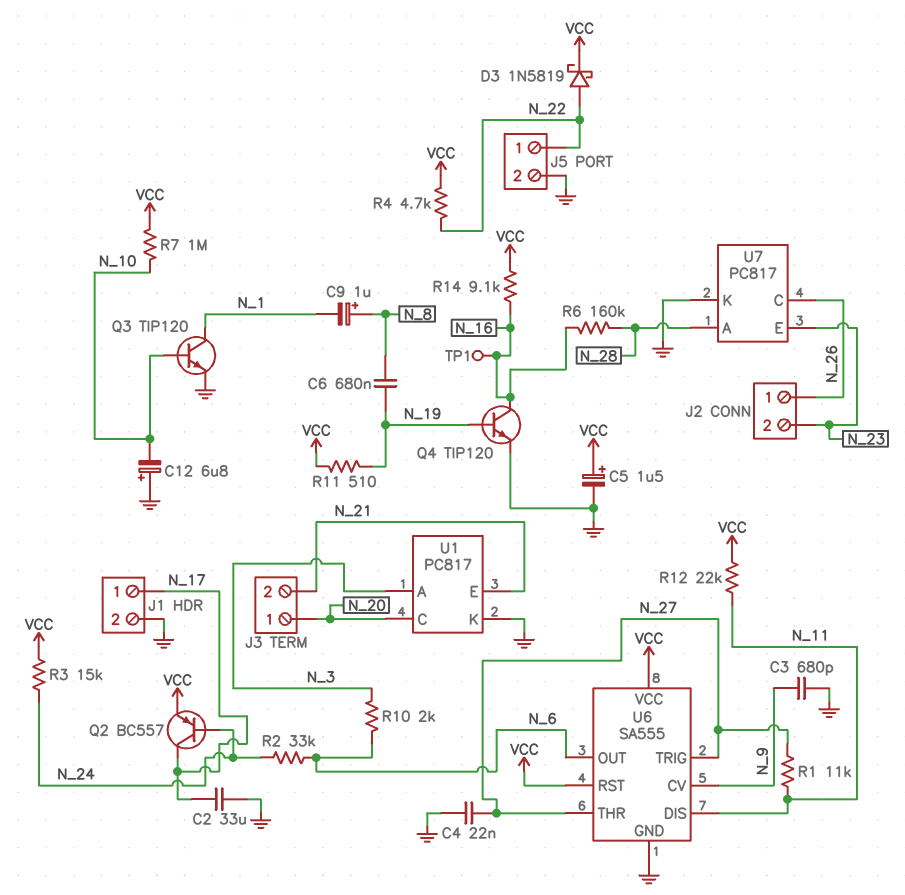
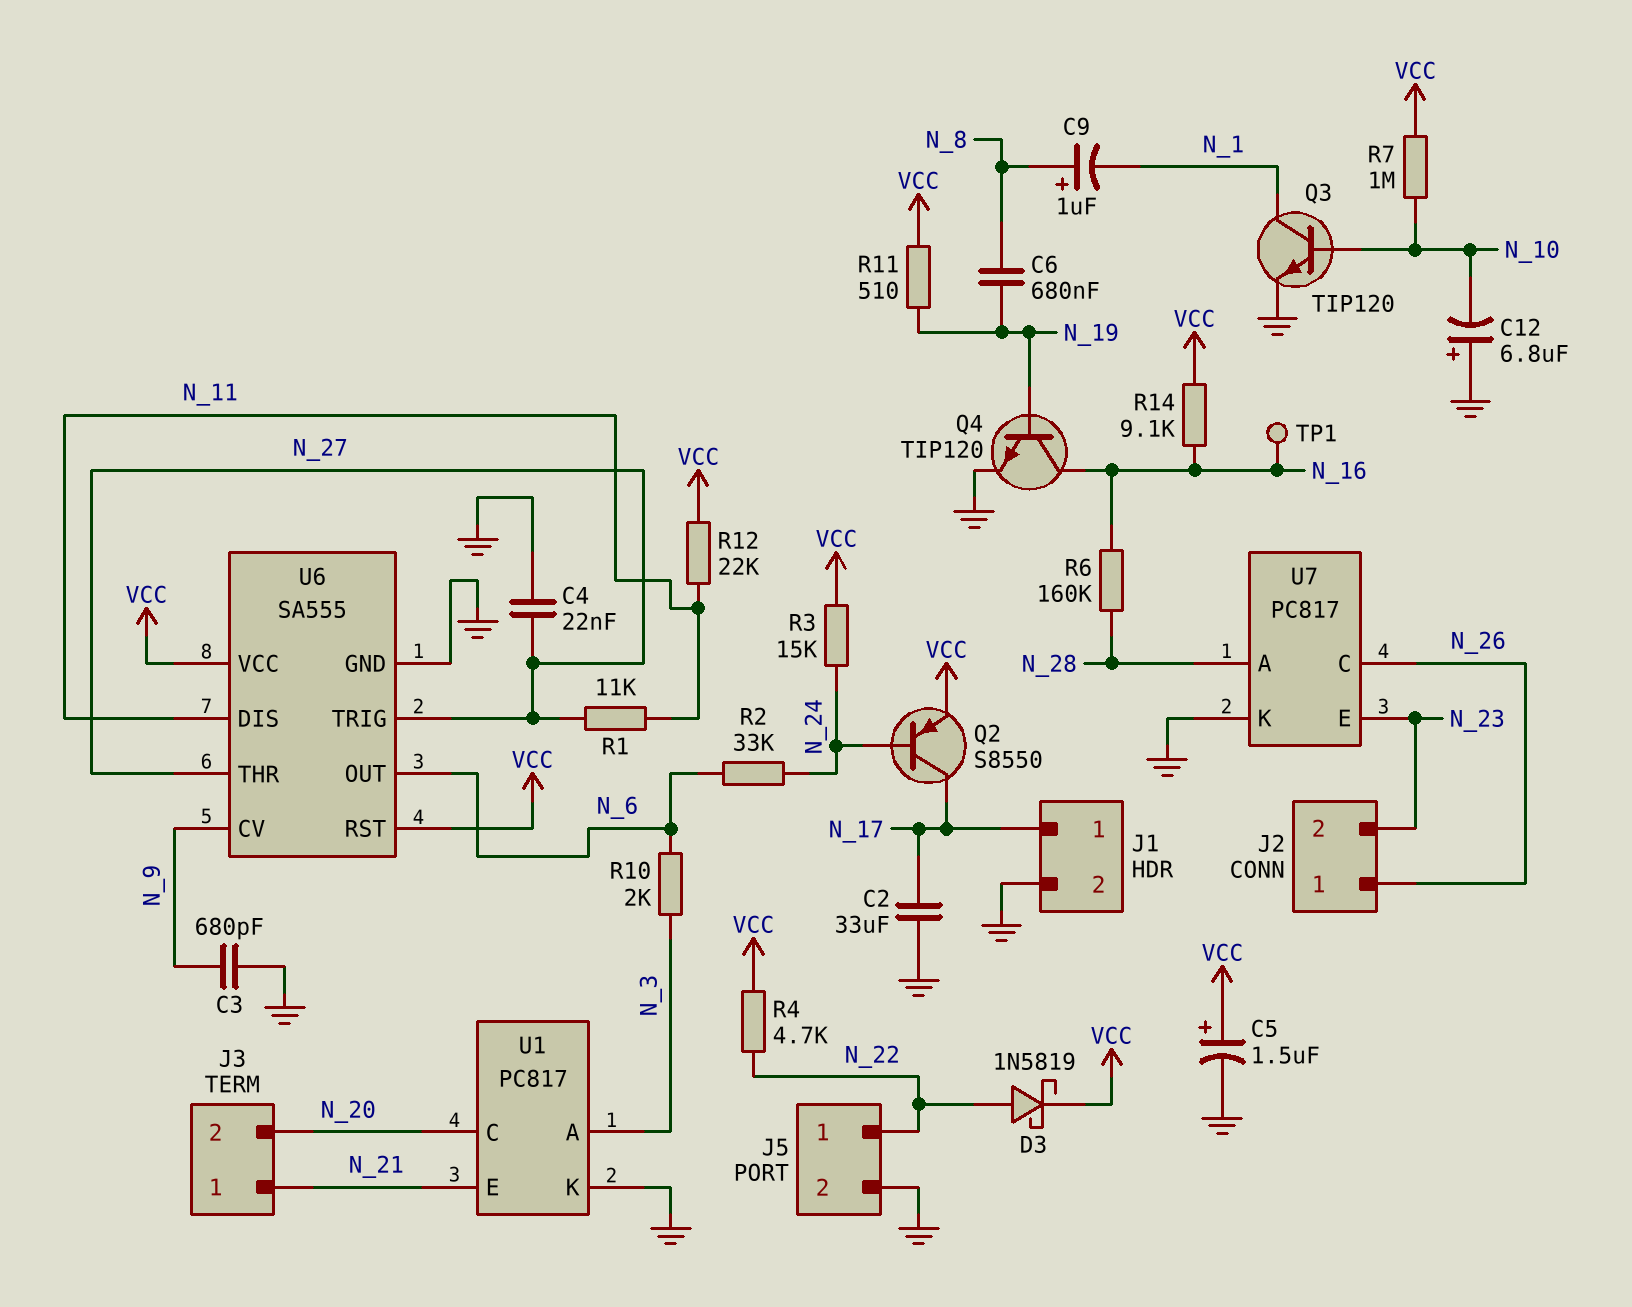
J3 pin 1: N_20 -> N_21
J3 pin 2: N_21 -> N_20
Q2: PNP BC557 (B N_24, C N_17, E VCC) -> PNP S8550 (B N_24, C N_17, E VCC)

